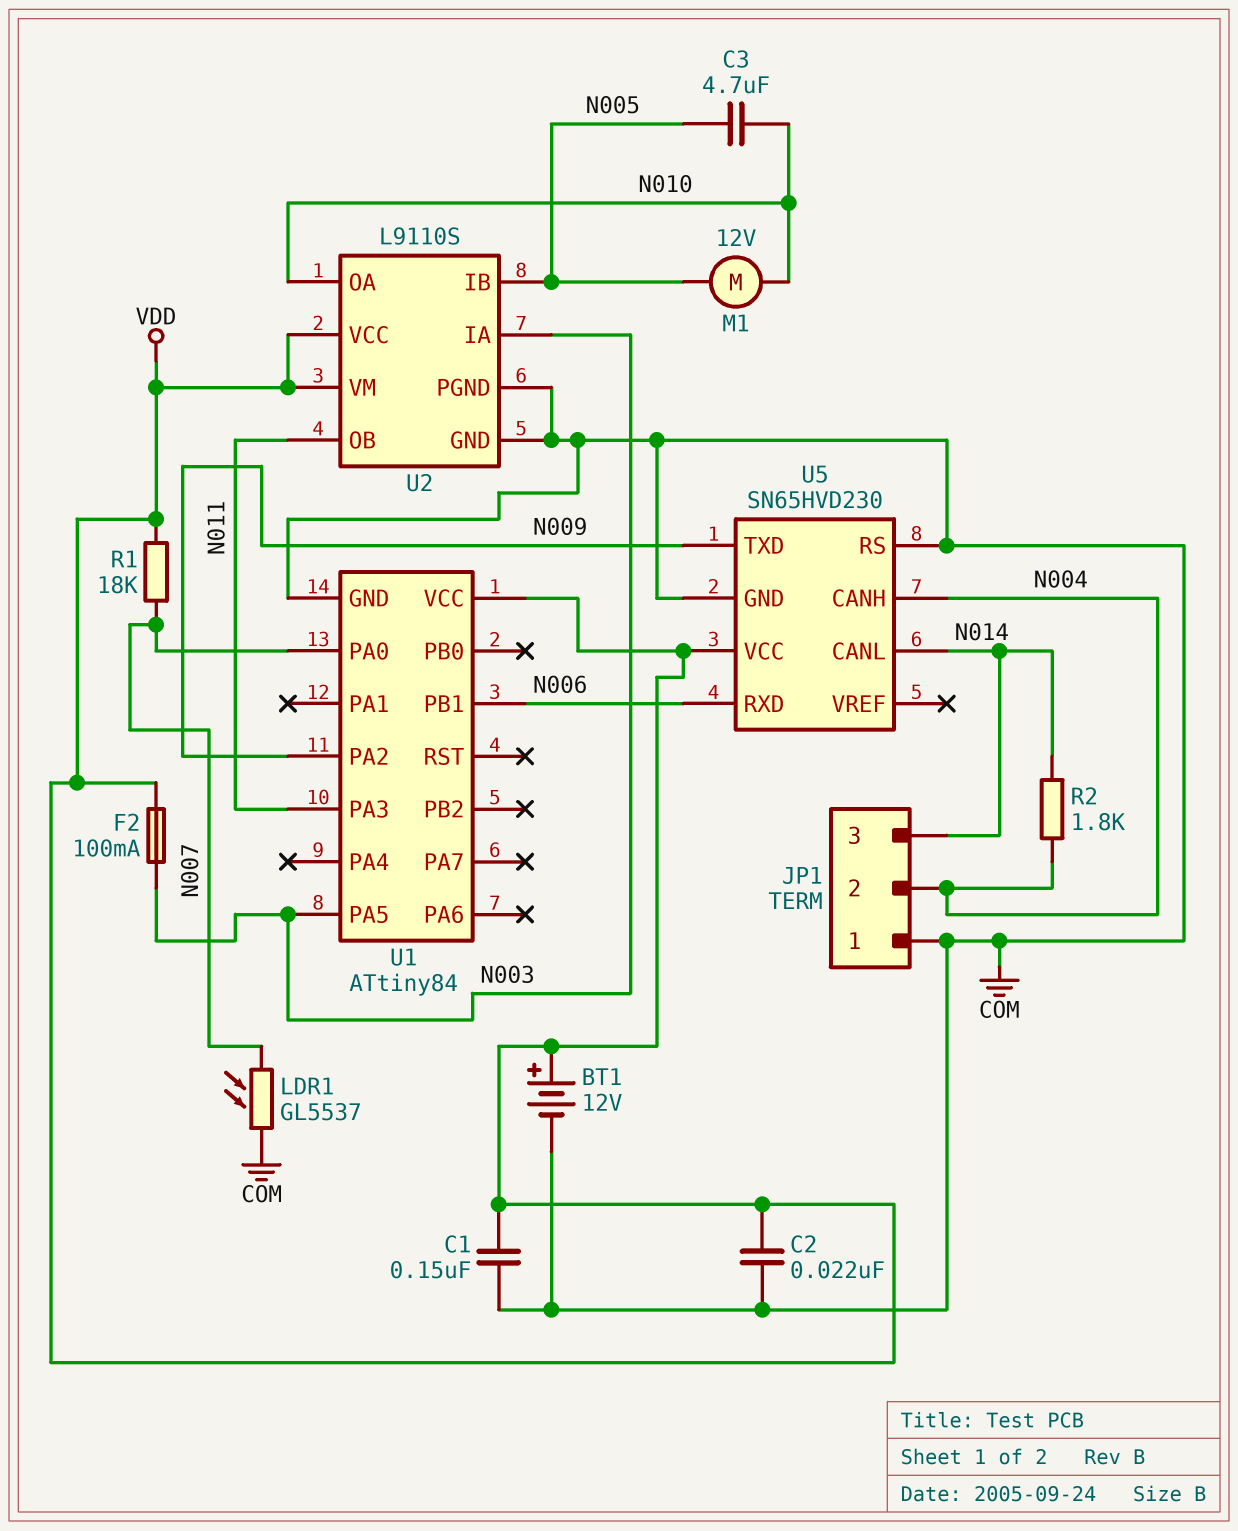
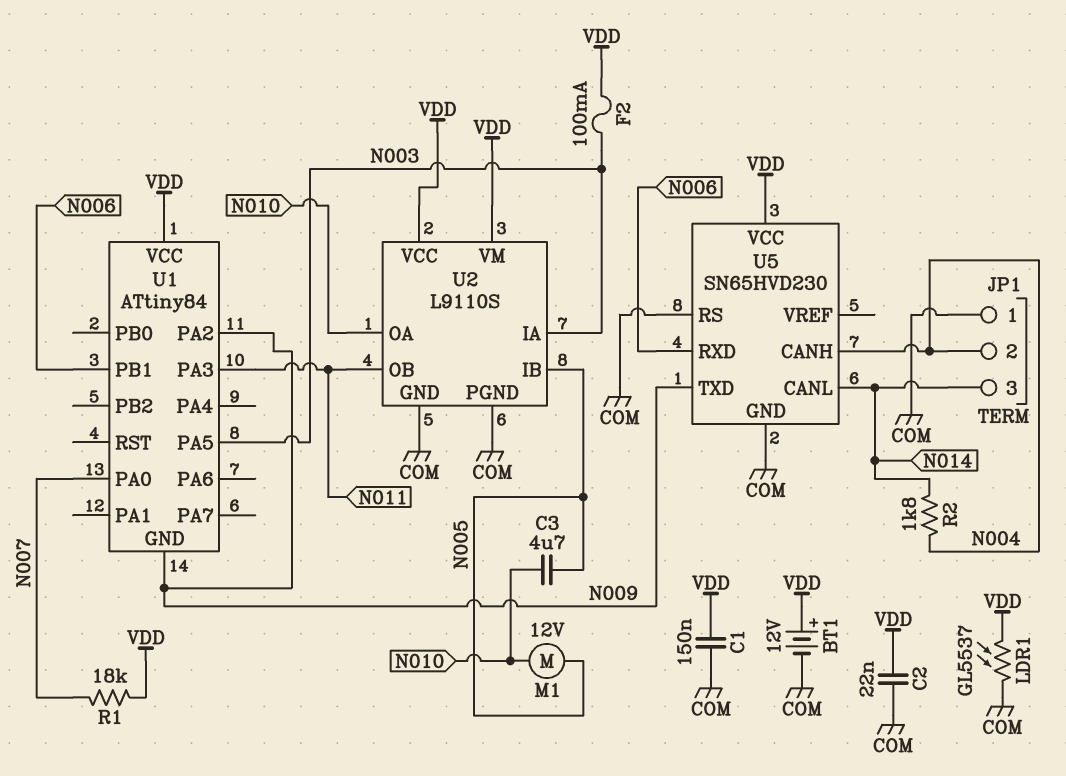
LDR1: GL5537 (COM, N007) -> GL5537 (COM, VDD)
U1 pin GND: COM -> N009

